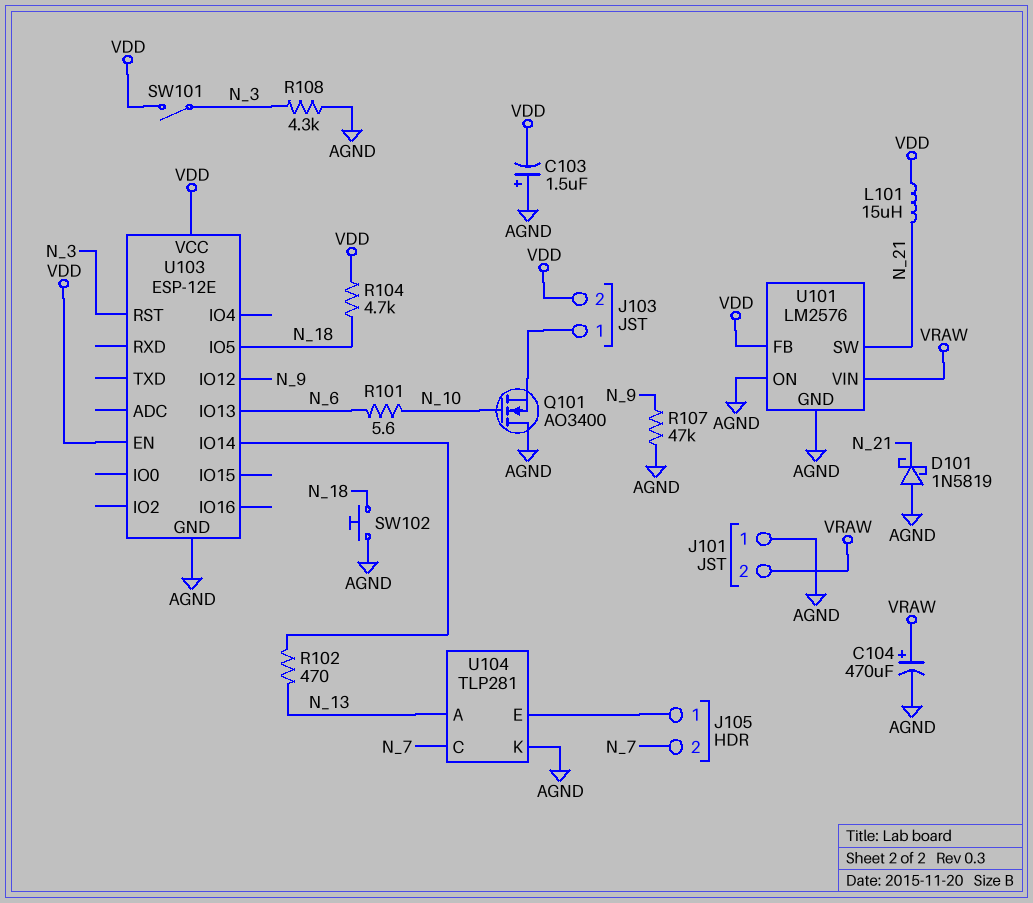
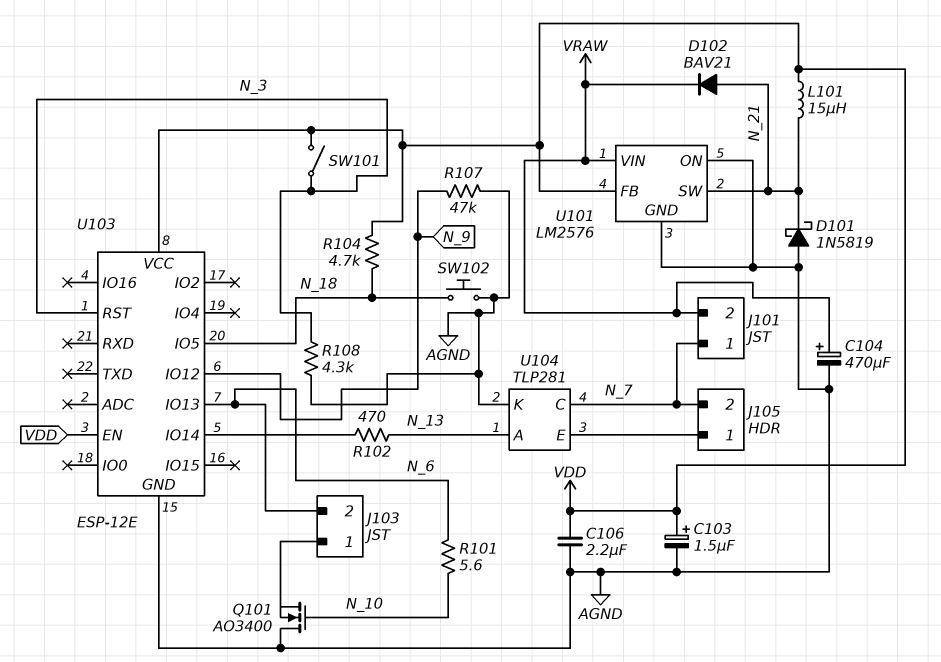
C103: 1.5uF (plus AGND, minus VDD) -> 1.5uF (plus VDD, minus AGND)
C106: none -> 2.2uF (AGND, VDD)
D102: none -> diode BAV21 (A N_21, K VRAW)
J101 pin 1: AGND -> N_7
J103 pin 2: VDD -> N_6

